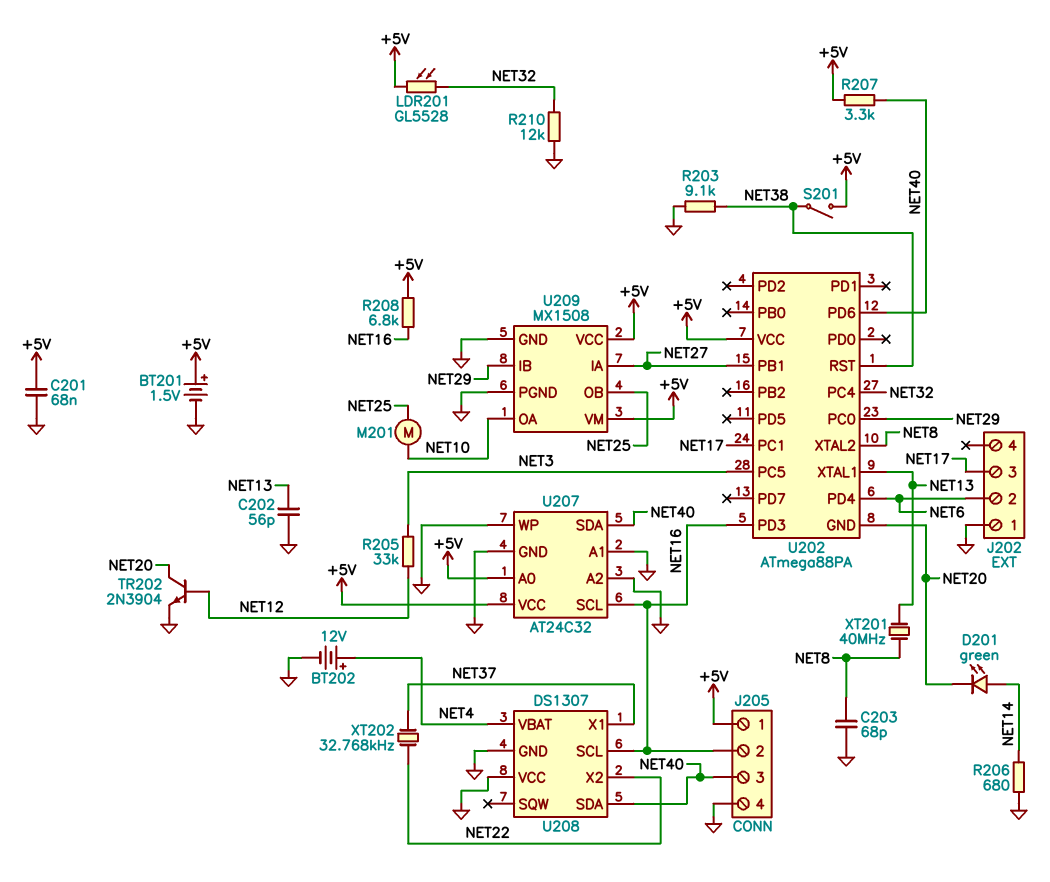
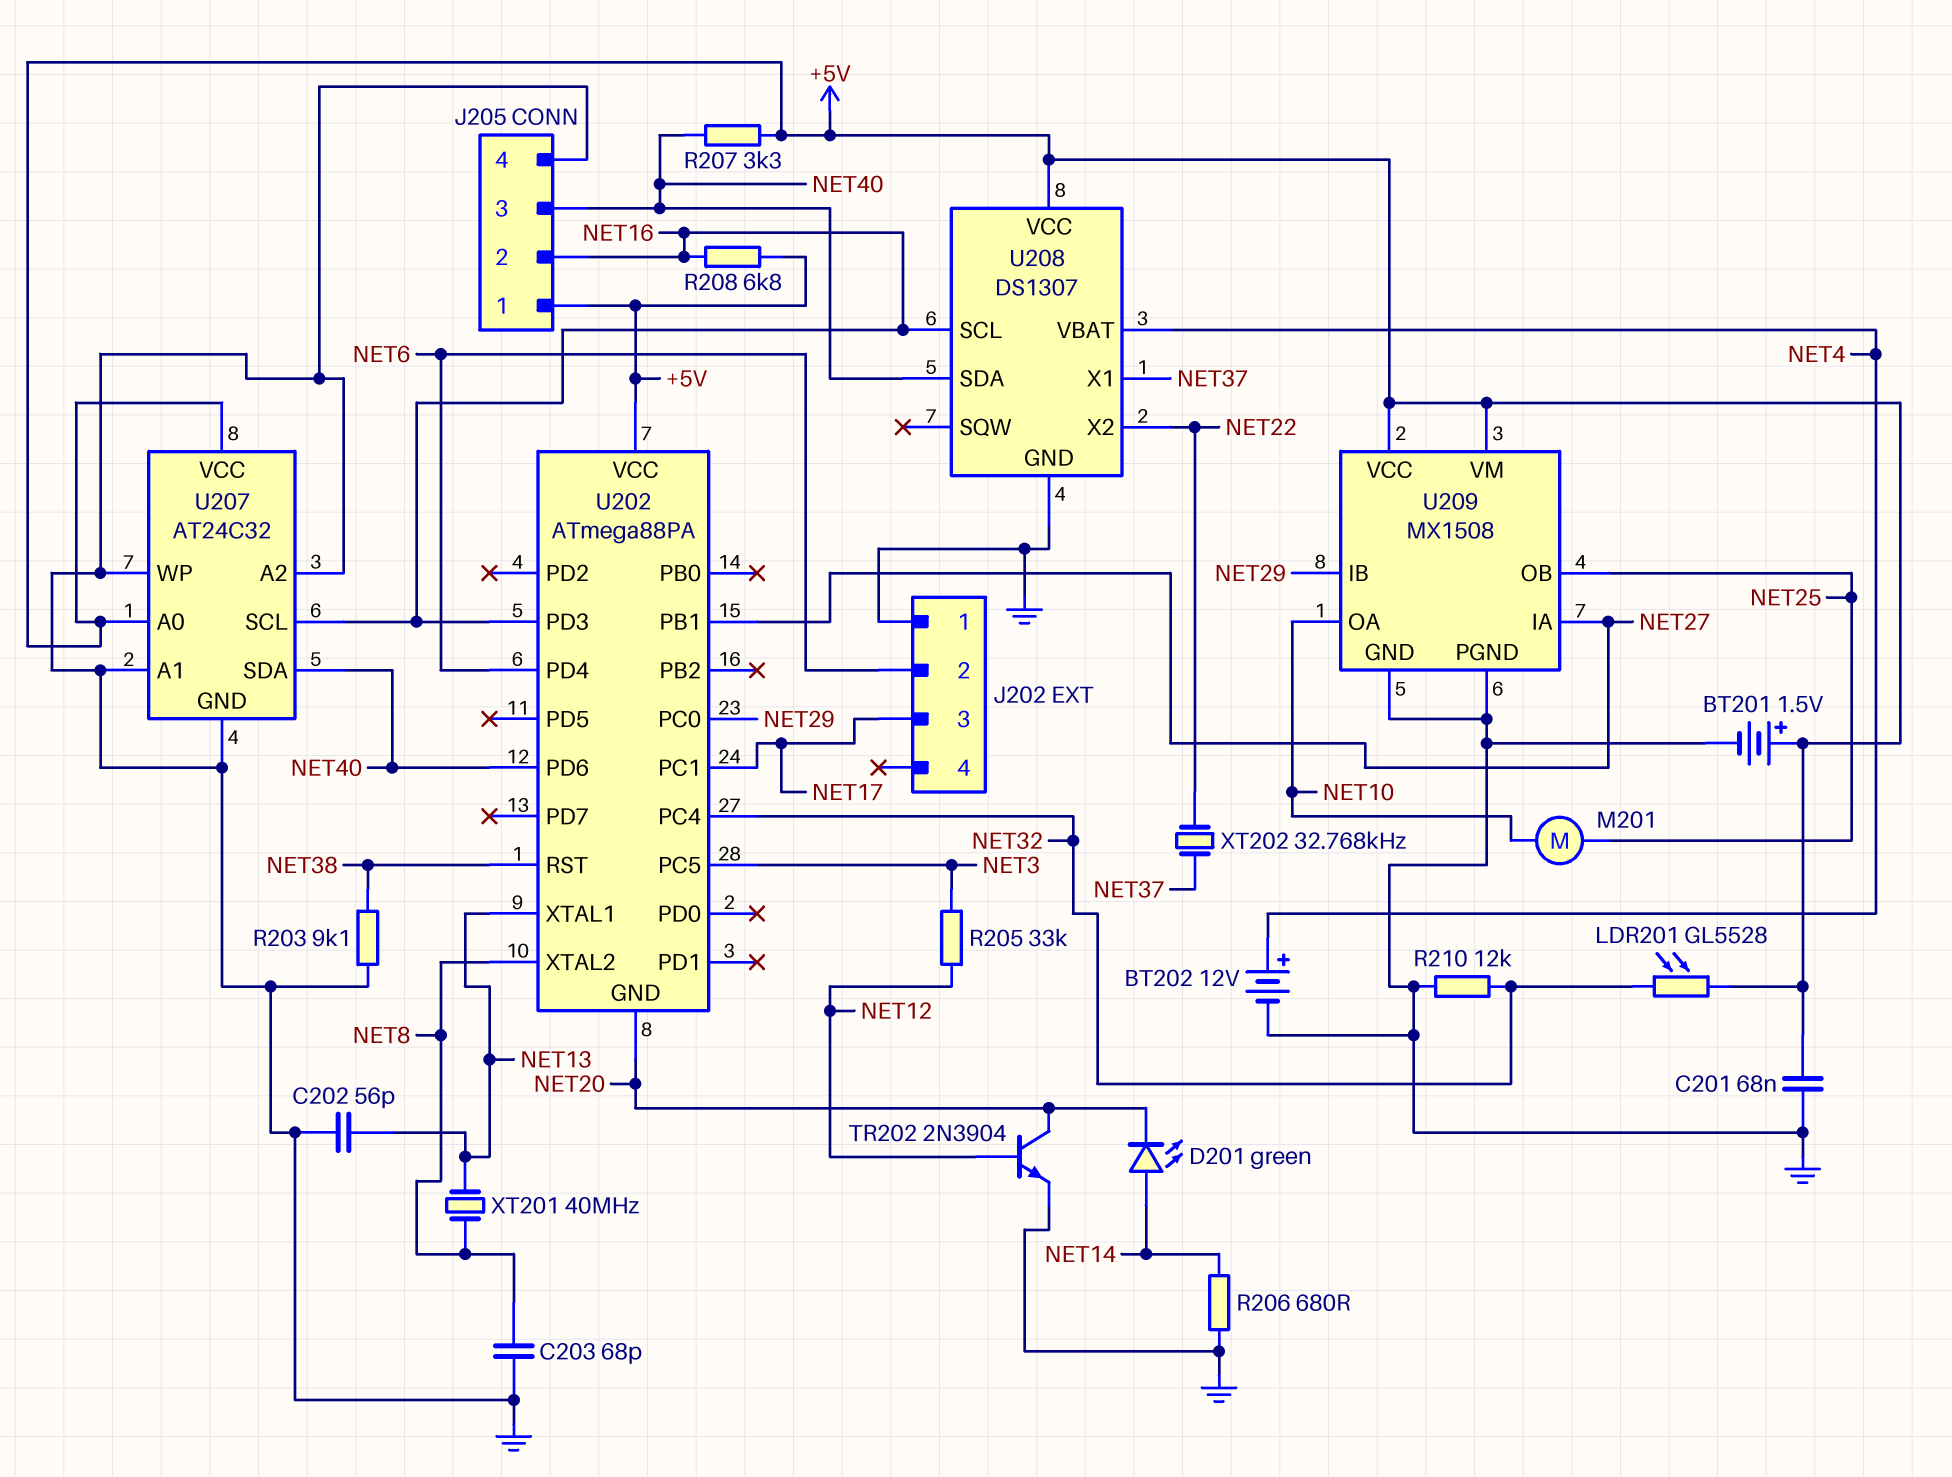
S201: switch (+5V, NET38) -> none
U208 pin VCC: GND -> +5V

